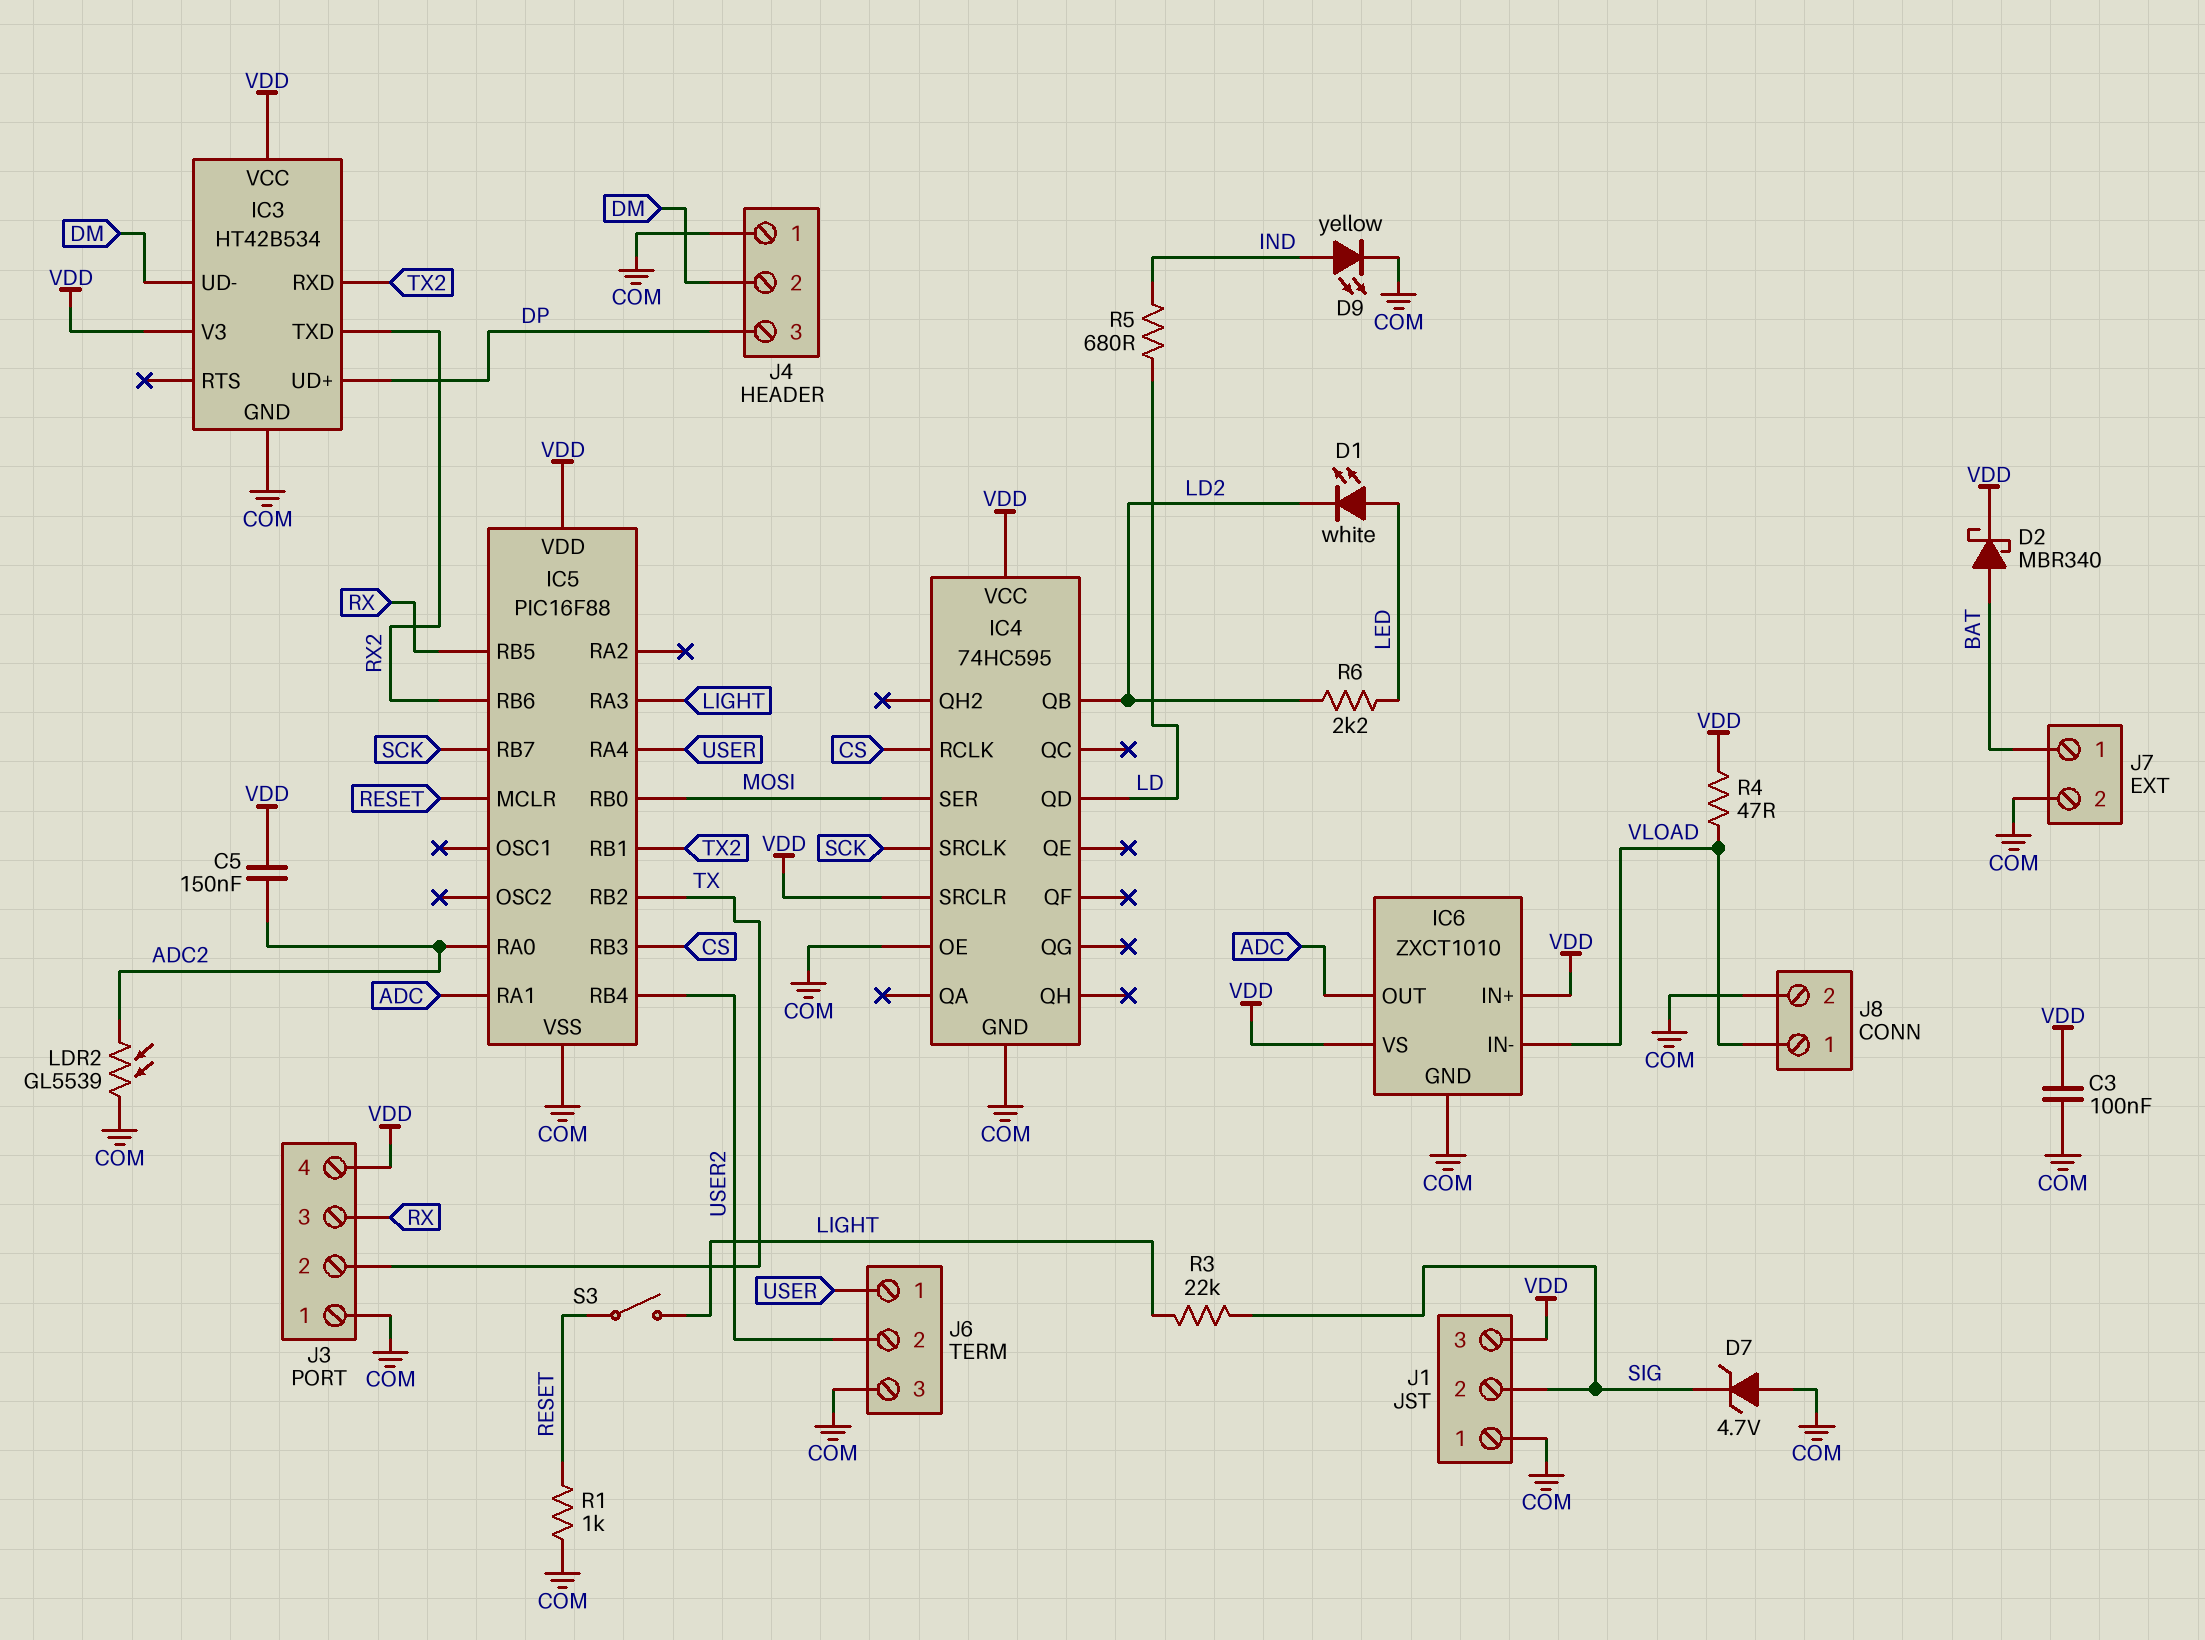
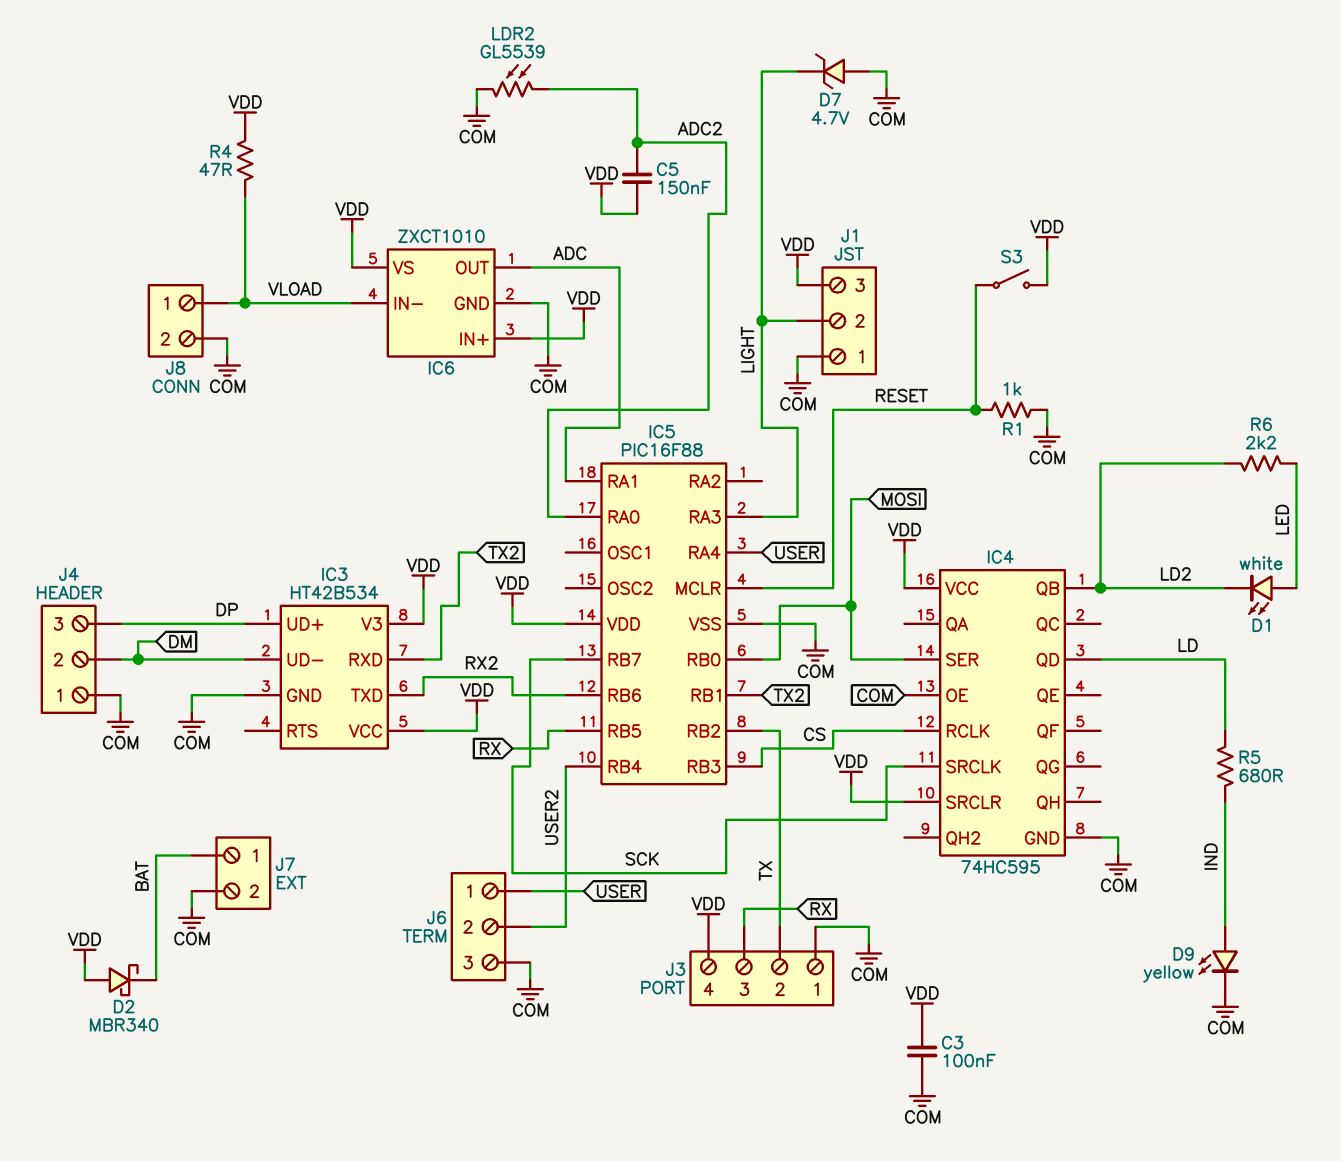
D2: schottky MBR340 (A BAT, K VDD) -> schottky MBR340 (A VDD, K BAT)
D7: zener 4.7V (A COM, K SIG) -> zener 4.7V (A COM, K LIGHT)
J1 pin 2: SIG -> LIGHT
R3: 22k (LIGHT, SIG) -> none
S3: switch (LIGHT, RESET) -> switch (RESET, VDD)

